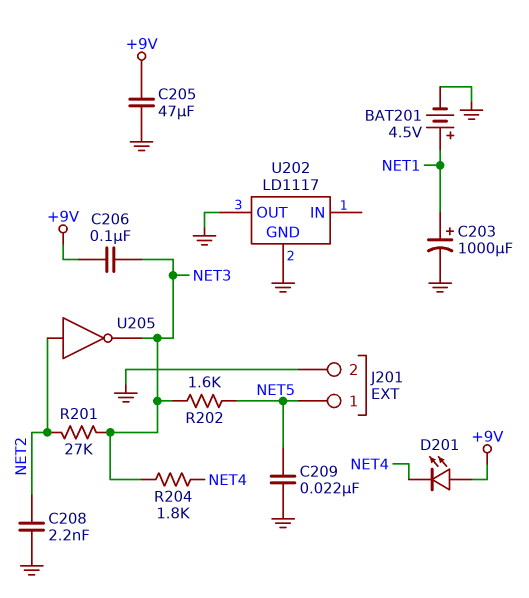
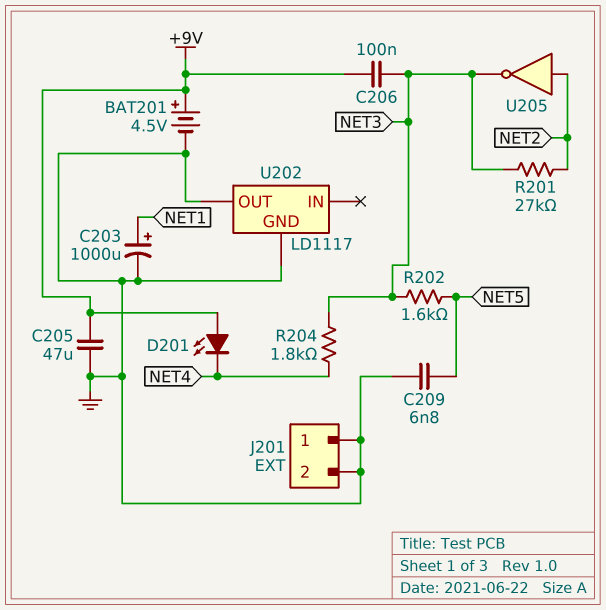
BAT201: 4.5V (plus NET1, minus GND) -> 4.5V (plus +9V, minus GND)
C208: 2.2nF (GND, NET2) -> none
C209: 22nF (GND, NET5) -> 6.8nF (GND, NET5)
J201 pin 1: NET5 -> GND

